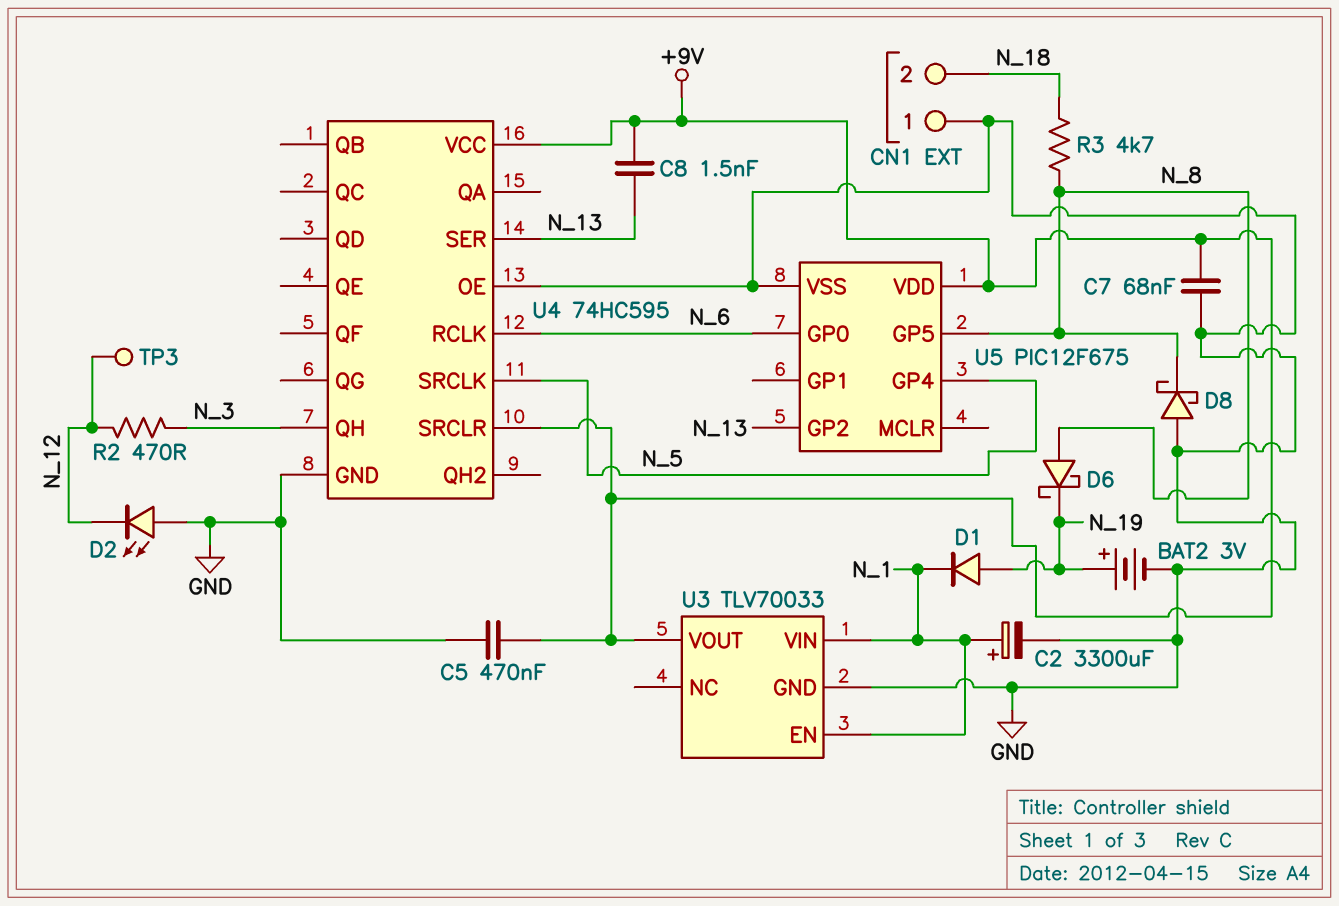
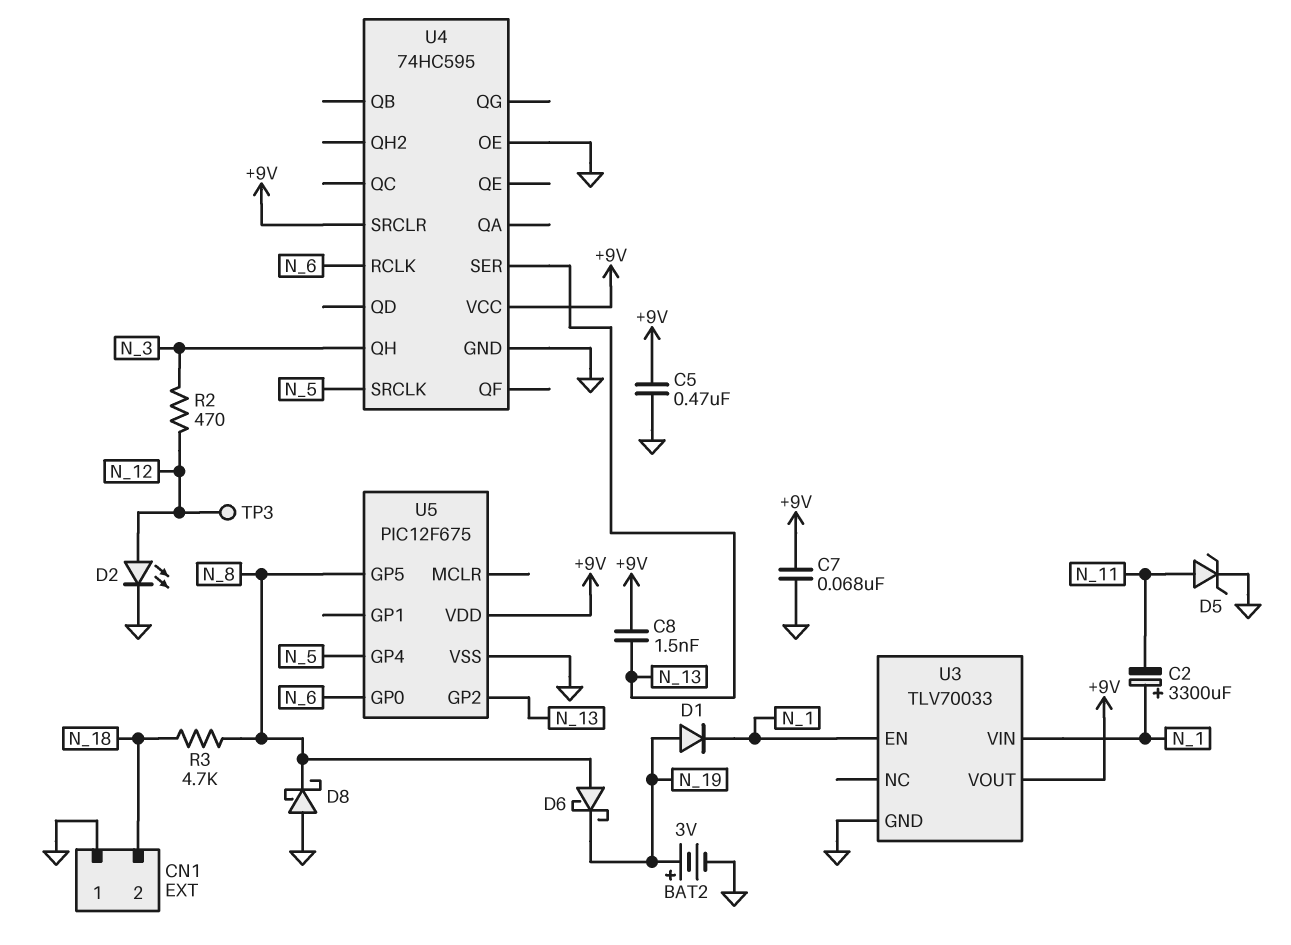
C2: 3300uF (plus N_1, minus GND) -> 3300uF (plus N_1, minus N_11)
D2: LED (A GND, K N_12) -> LED (A N_12, K GND)
D5: none -> zener (A N_11, K GND)

